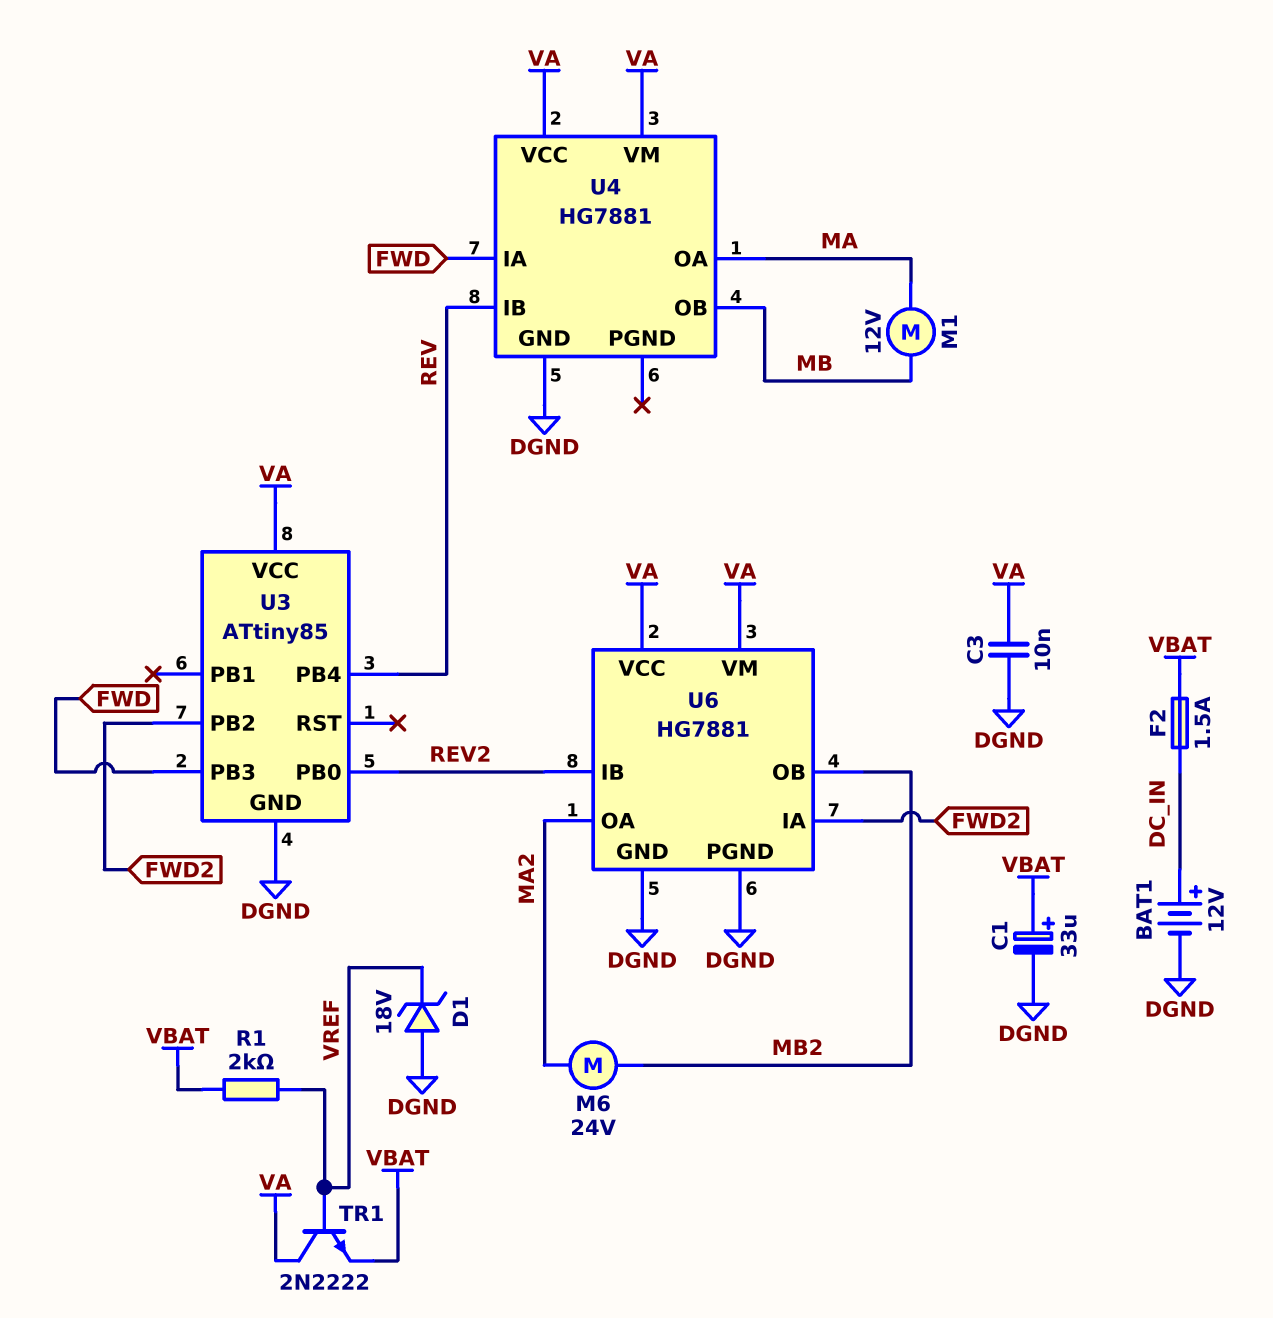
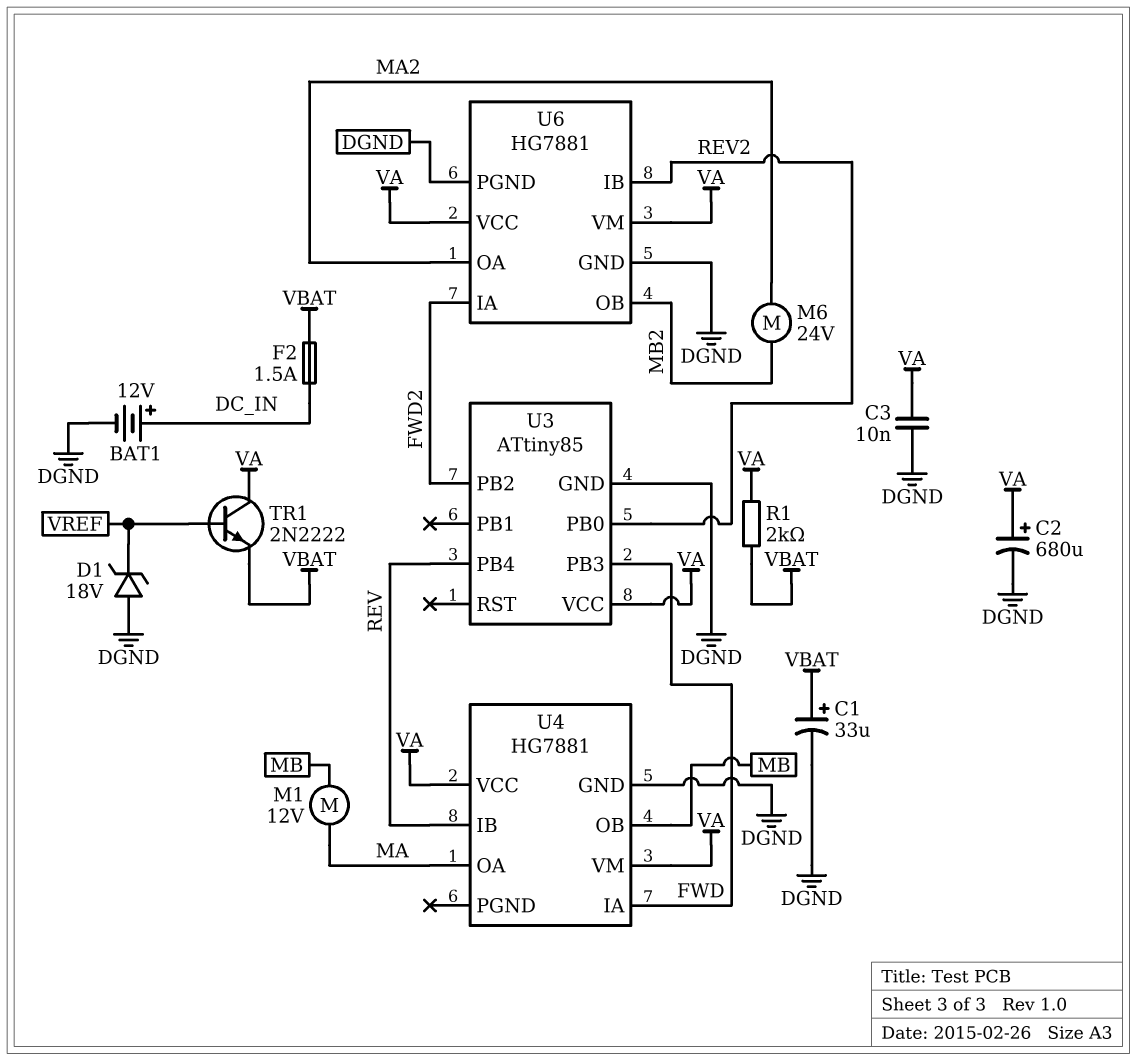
C2: none -> 680uF (plus VA, minus DGND)
R1: 2k (VBAT, VREF) -> 2k (VA, VBAT)

